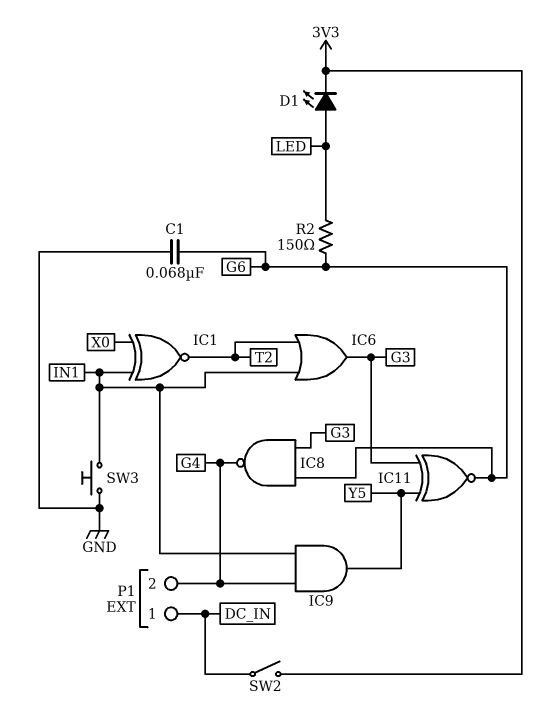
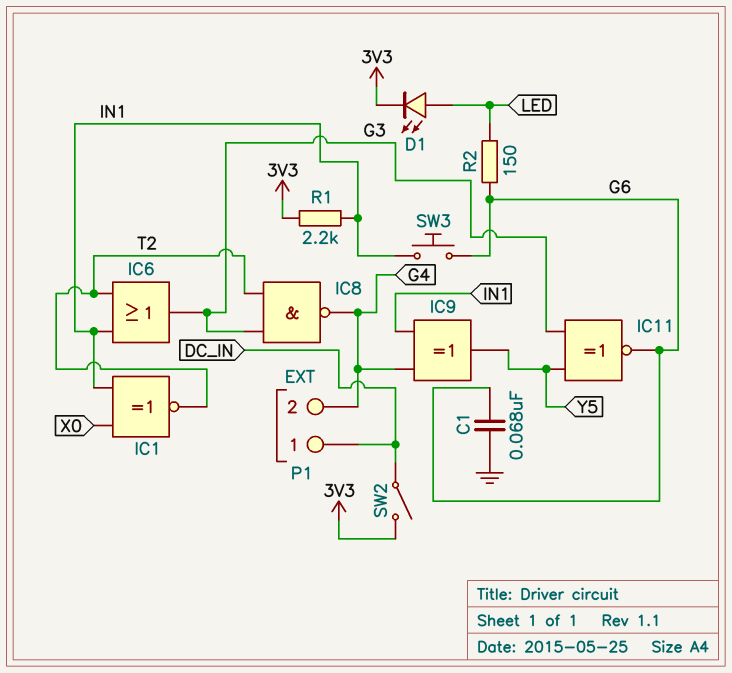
IC8: NAND (in G3, in G6, out G4) -> NAND (in G3, in T2, out G4)
IC9: AND (in G4, in IN1, out Y5) -> XOR (in G4, in IN1, out Y5)
R1: none -> 2.2k (3V3, IN1)
SW3: button (GND, IN1) -> button (G6, IN1)

